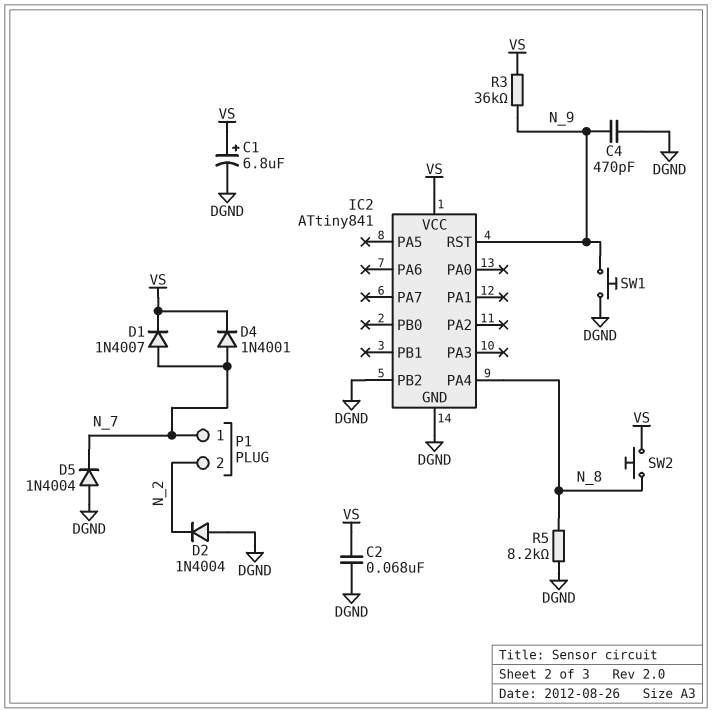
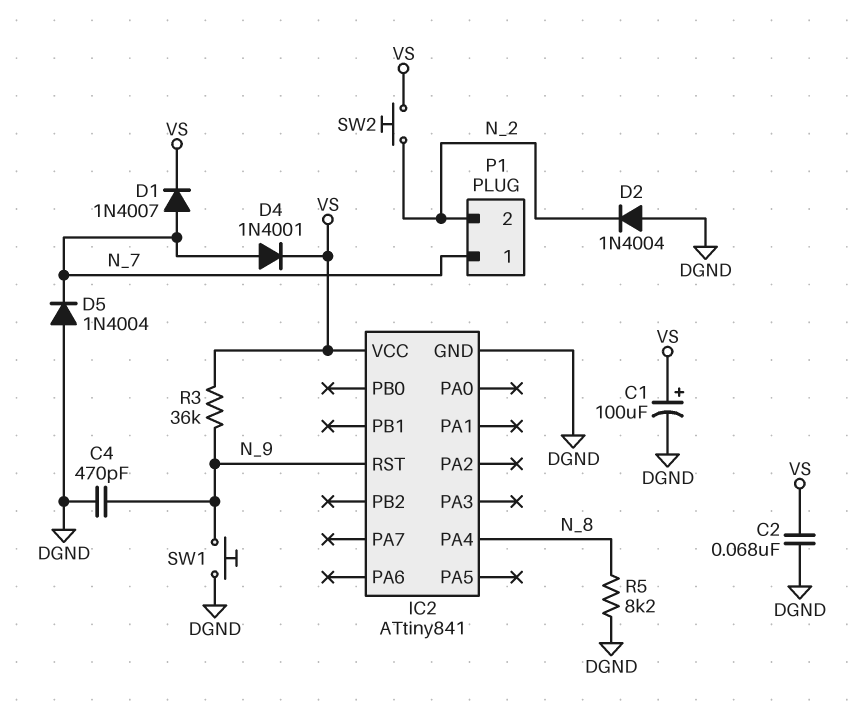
C1: 6.8uF (plus VS, minus DGND) -> 100uF (plus VS, minus DGND)
IC2 pin PB2: DGND -> none
SW2: button (N_8, VS) -> button (N_2, VS)

